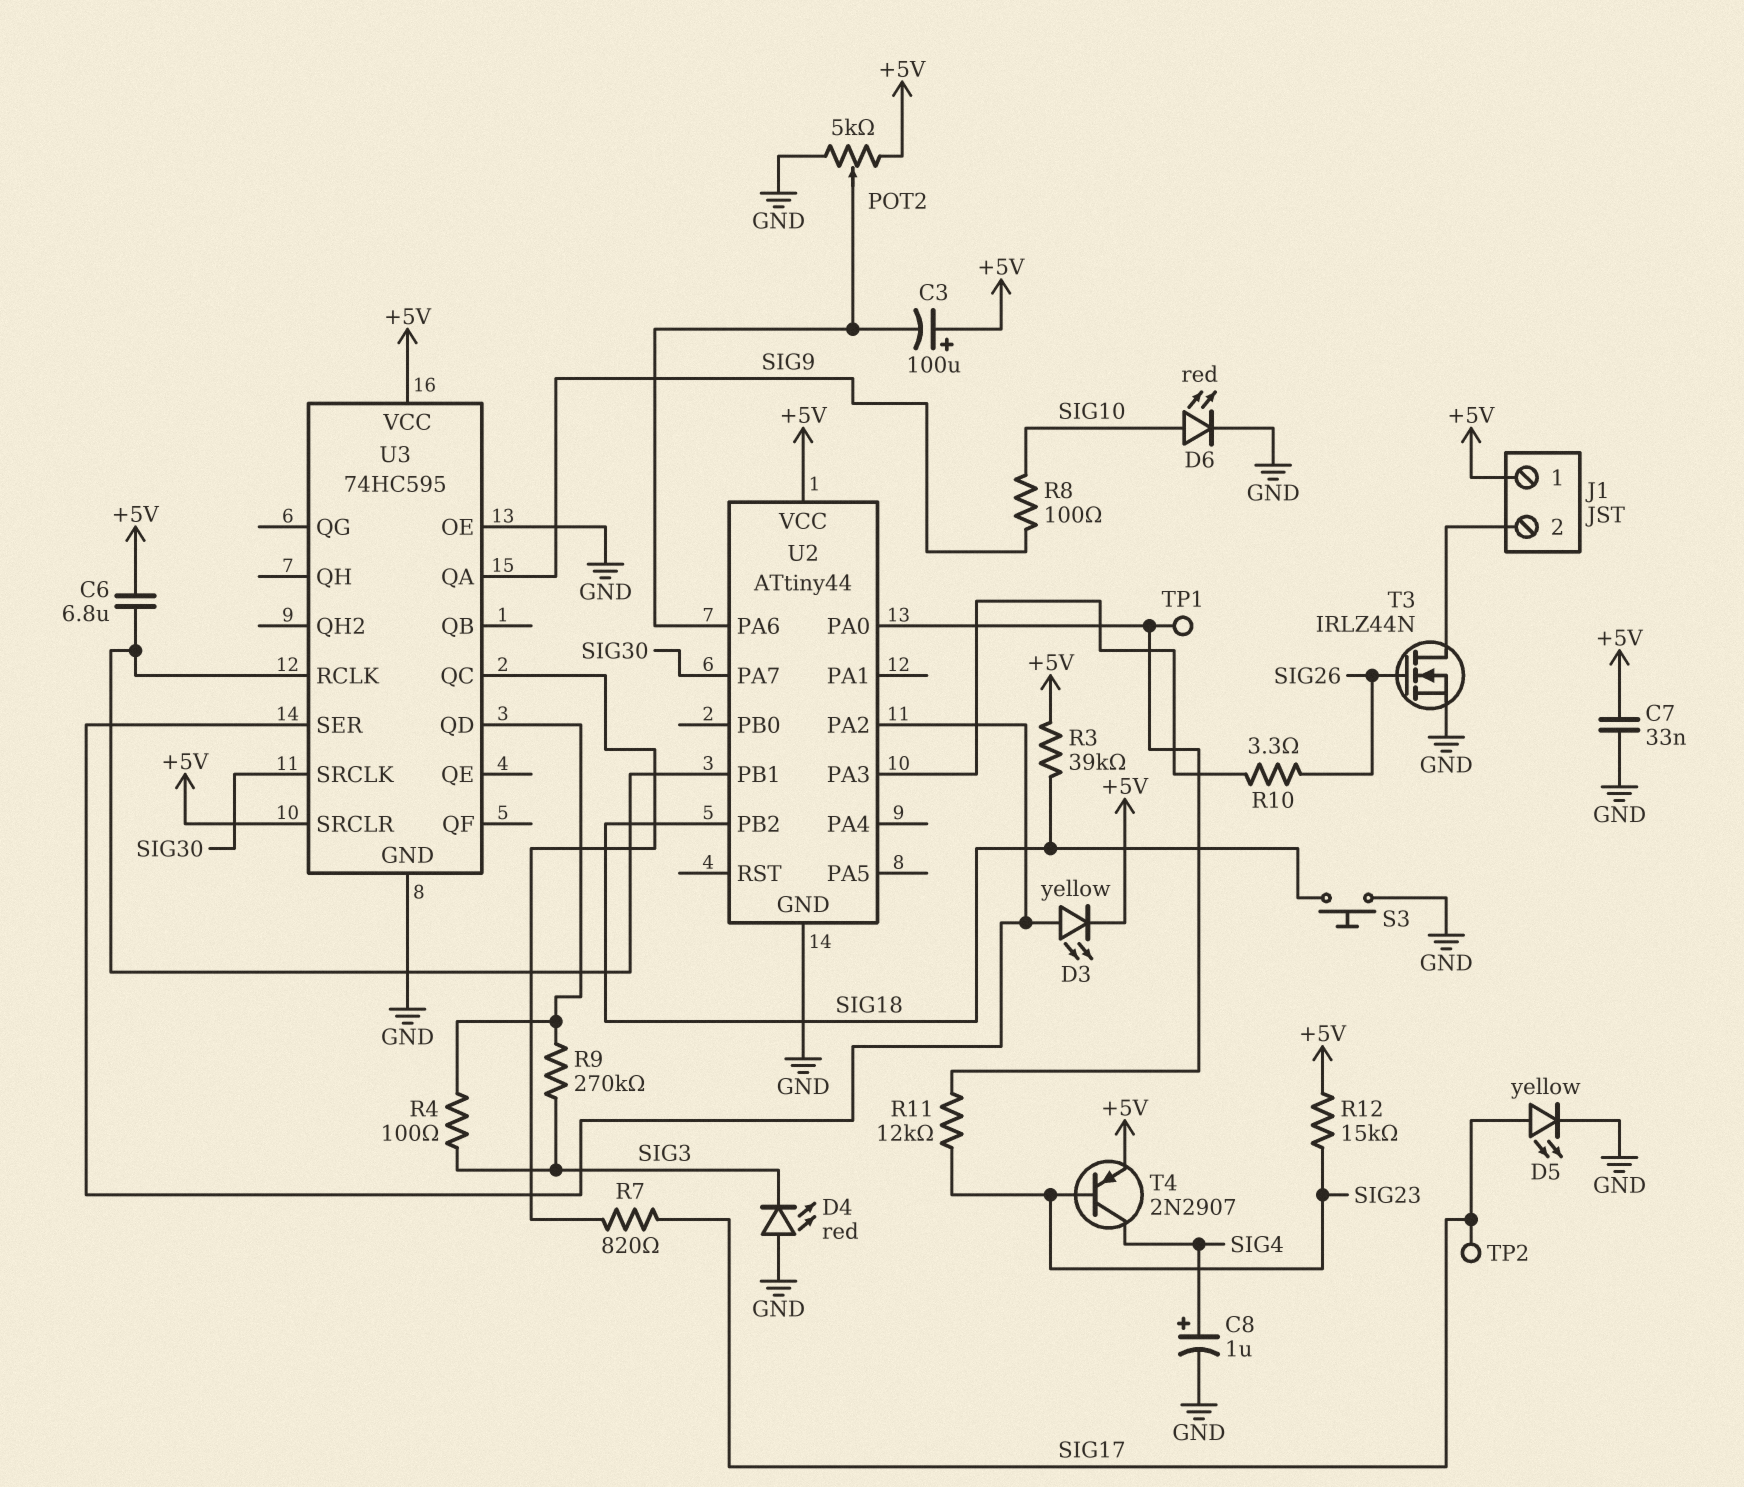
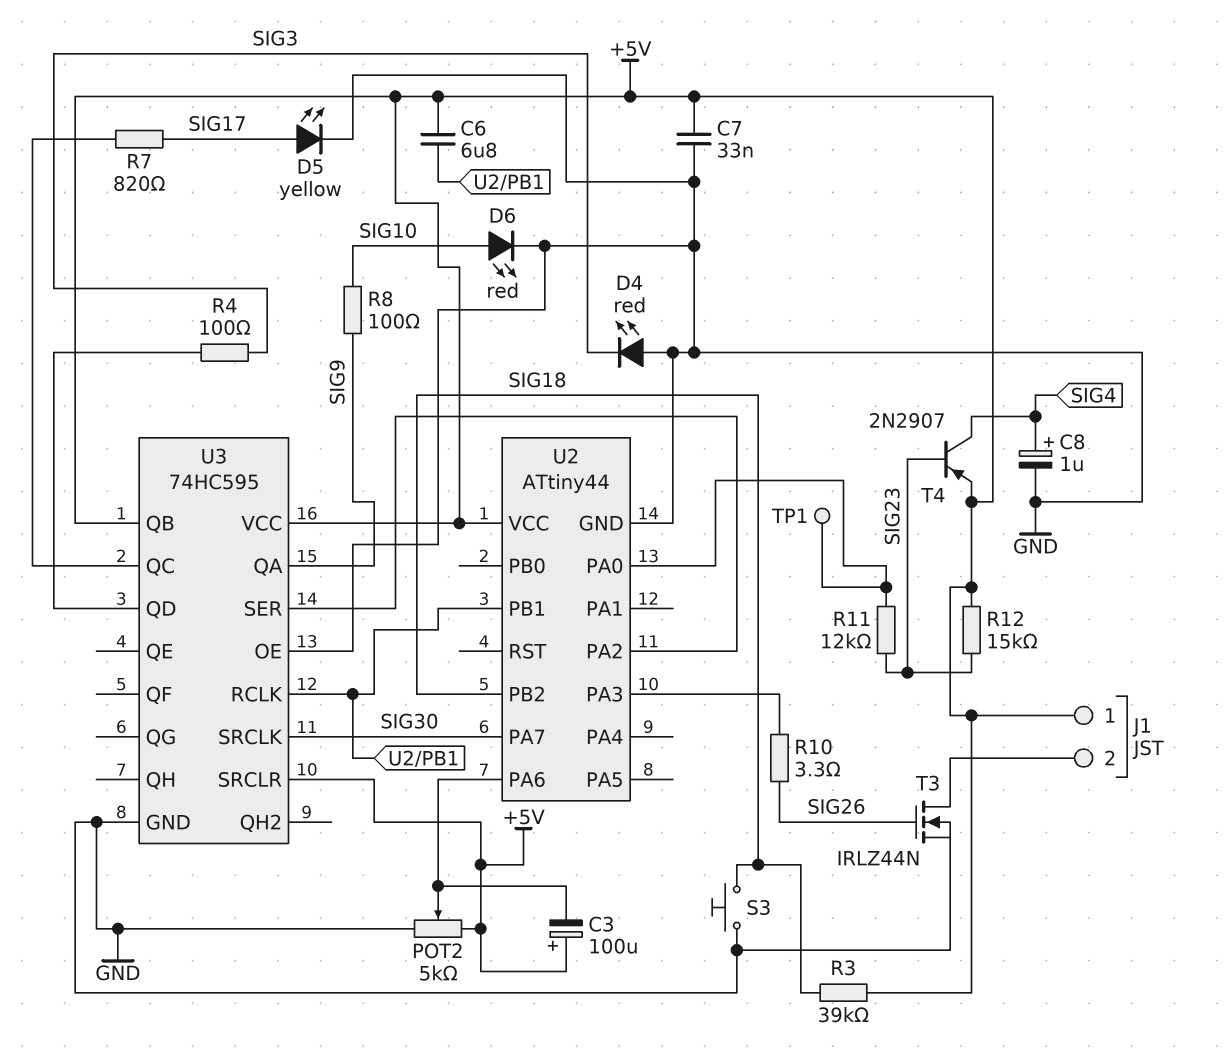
D3: LED yellow (A U2/PA2, K +5V) -> none
R9: 270k (SIG3, U3/QD) -> none
TP2: test point (SIG17) -> none
U3 pin QB: none -> +5V

